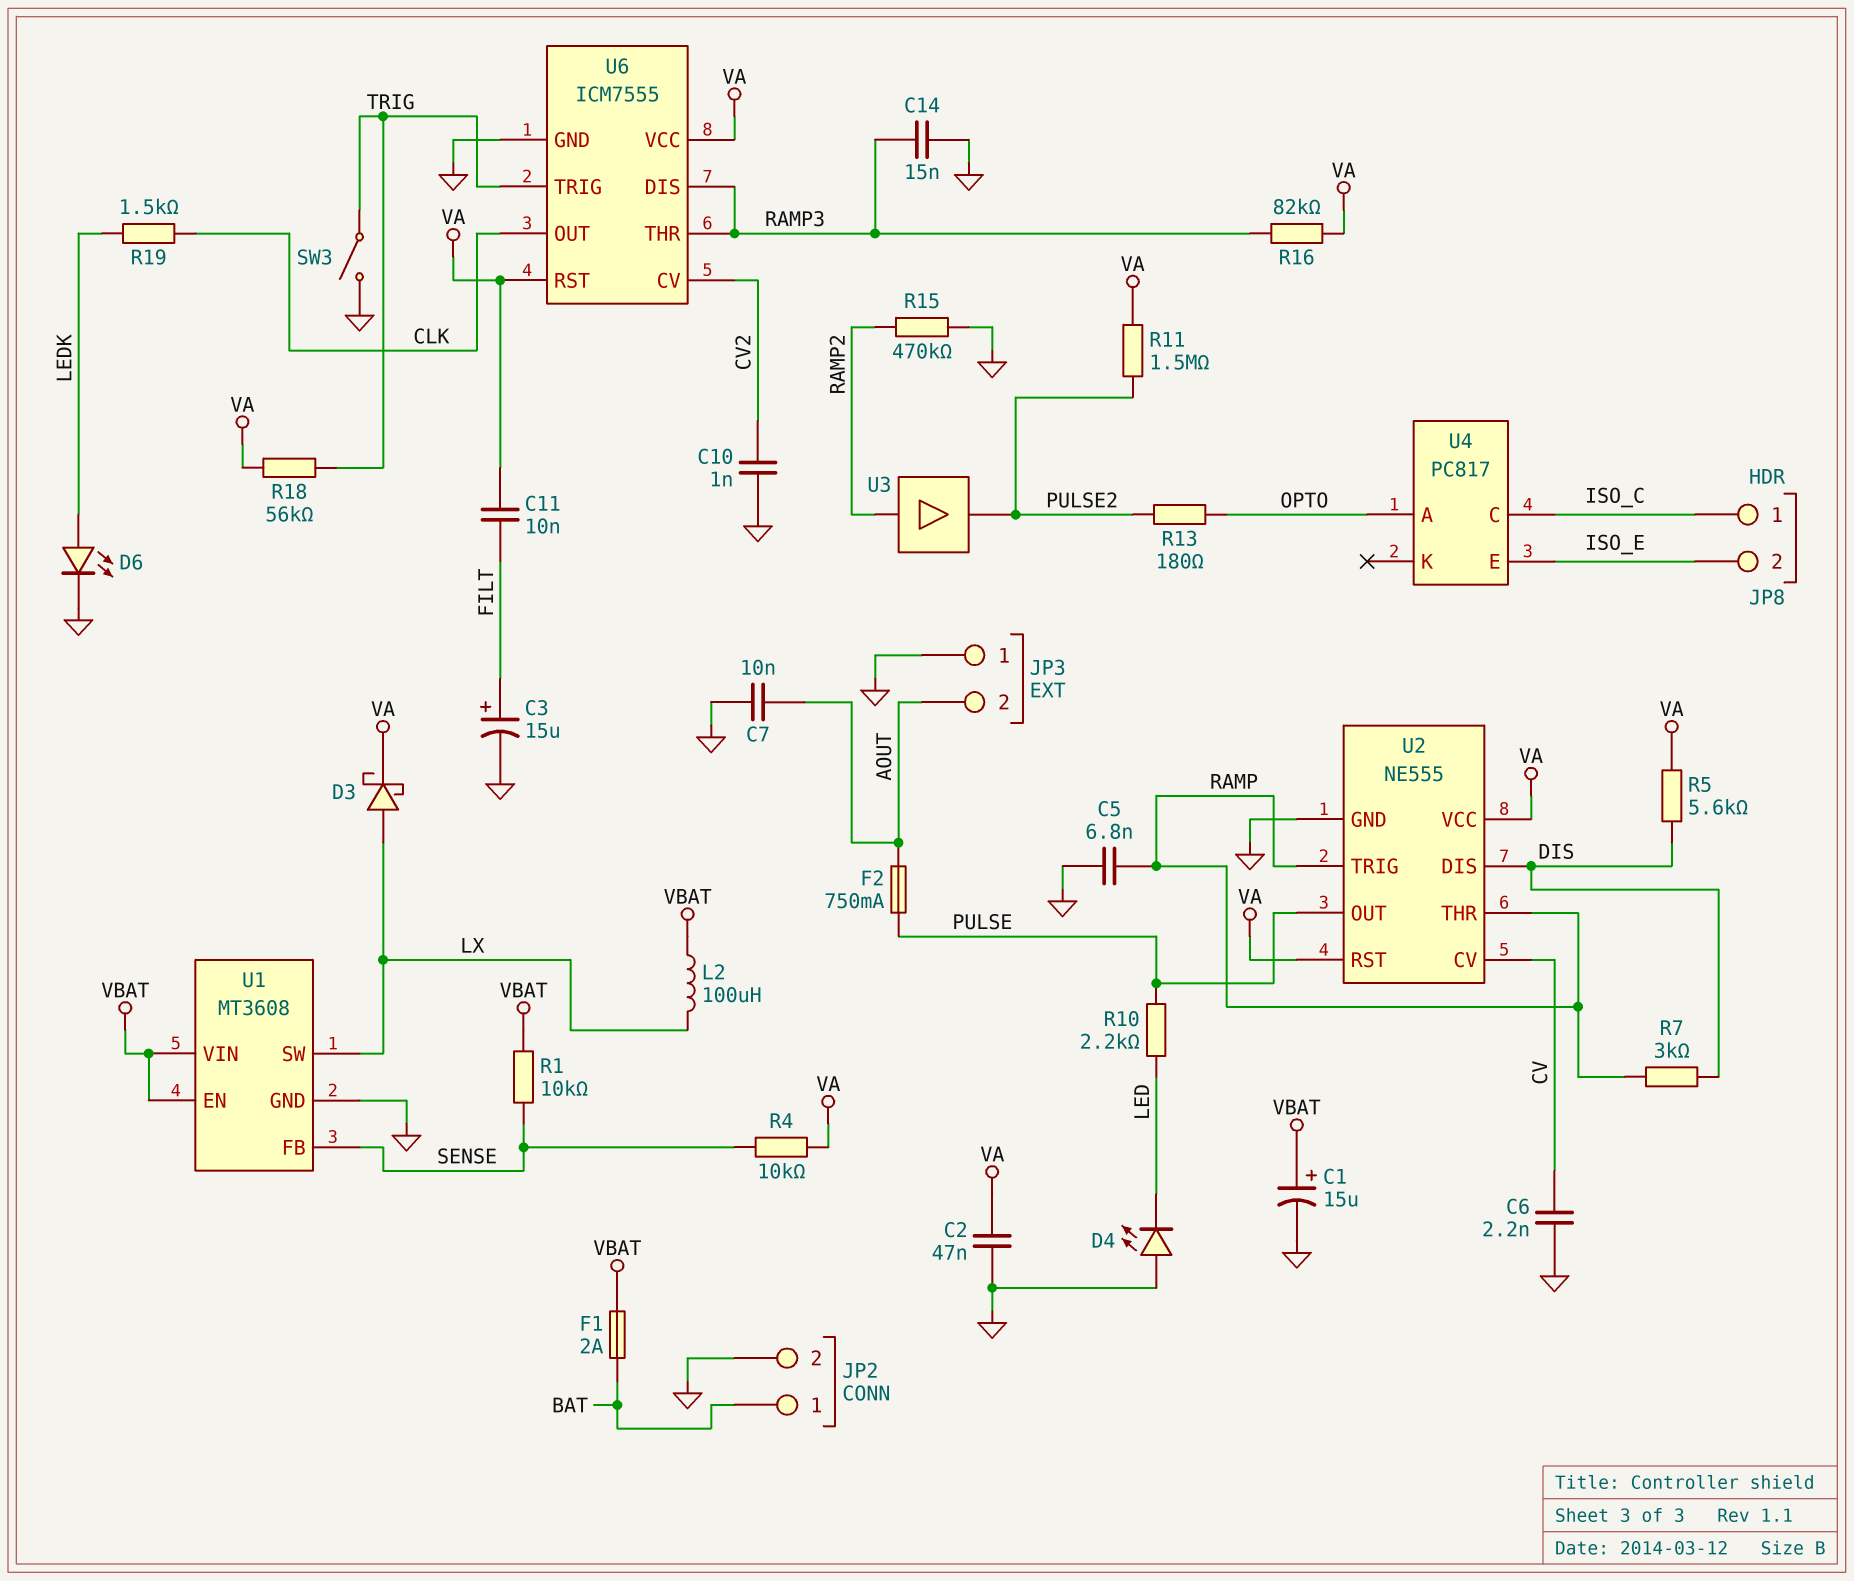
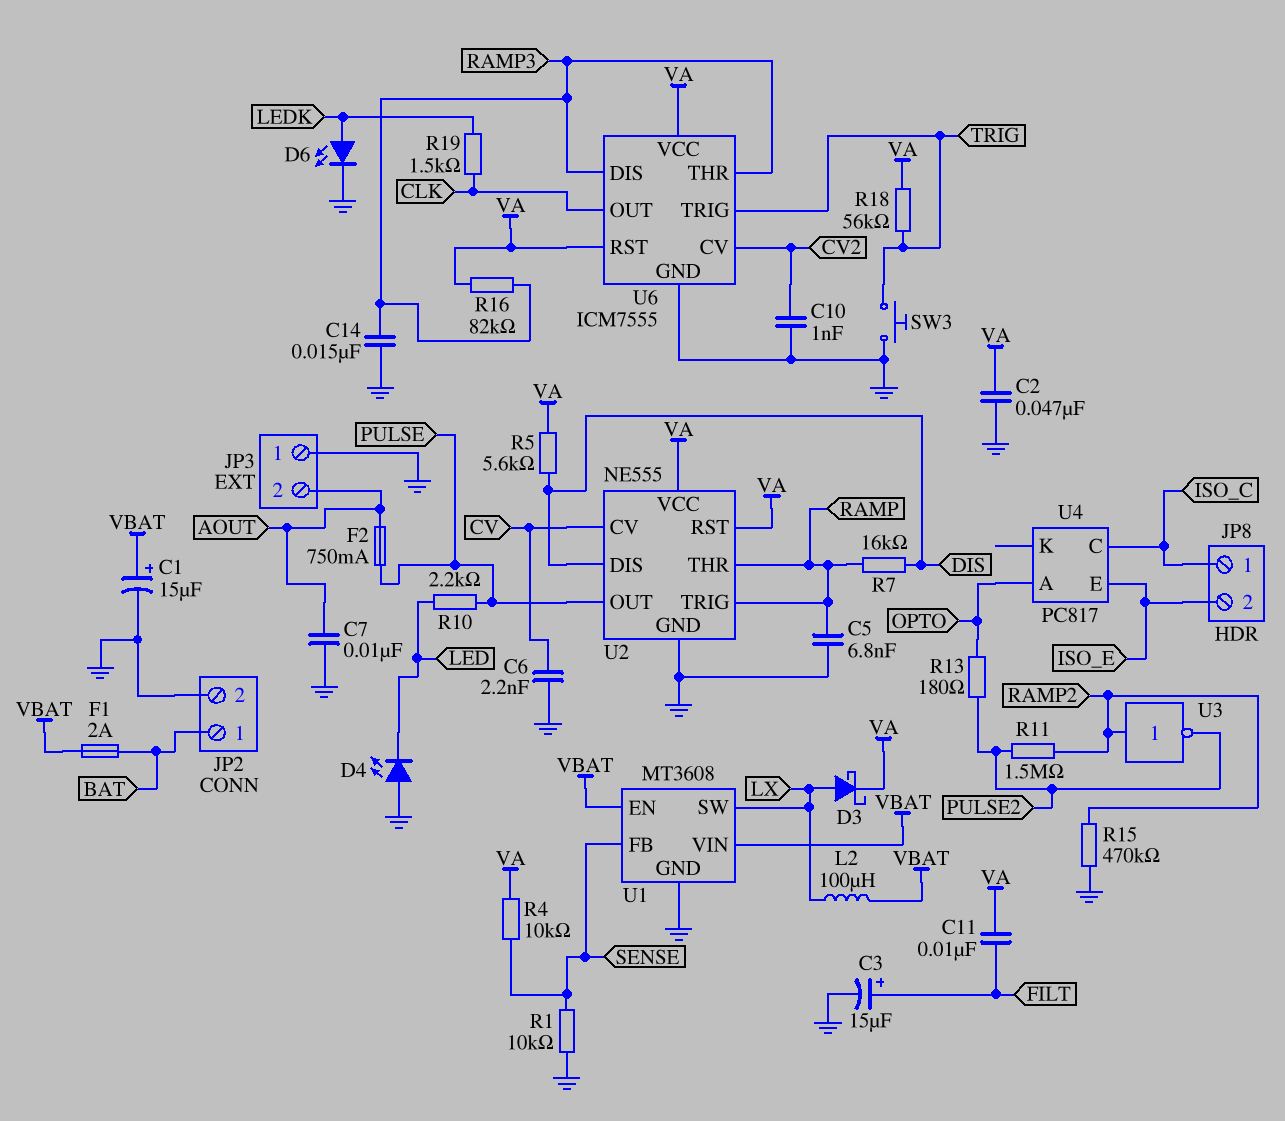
R1: 10k (SENSE, VBAT) -> 10k (GND, SENSE)
R7: 3k (DIS, RAMP) -> 16k (DIS, RAMP)
R11: 1.5M (PULSE2, VA) -> 1.5M (PULSE2, RAMP2)
SW3: switch (GND, TRIG) -> button (GND, TRIG)
U3: buffer (in RAMP2, out PULSE2) -> NOT (in RAMP2, out PULSE2)

